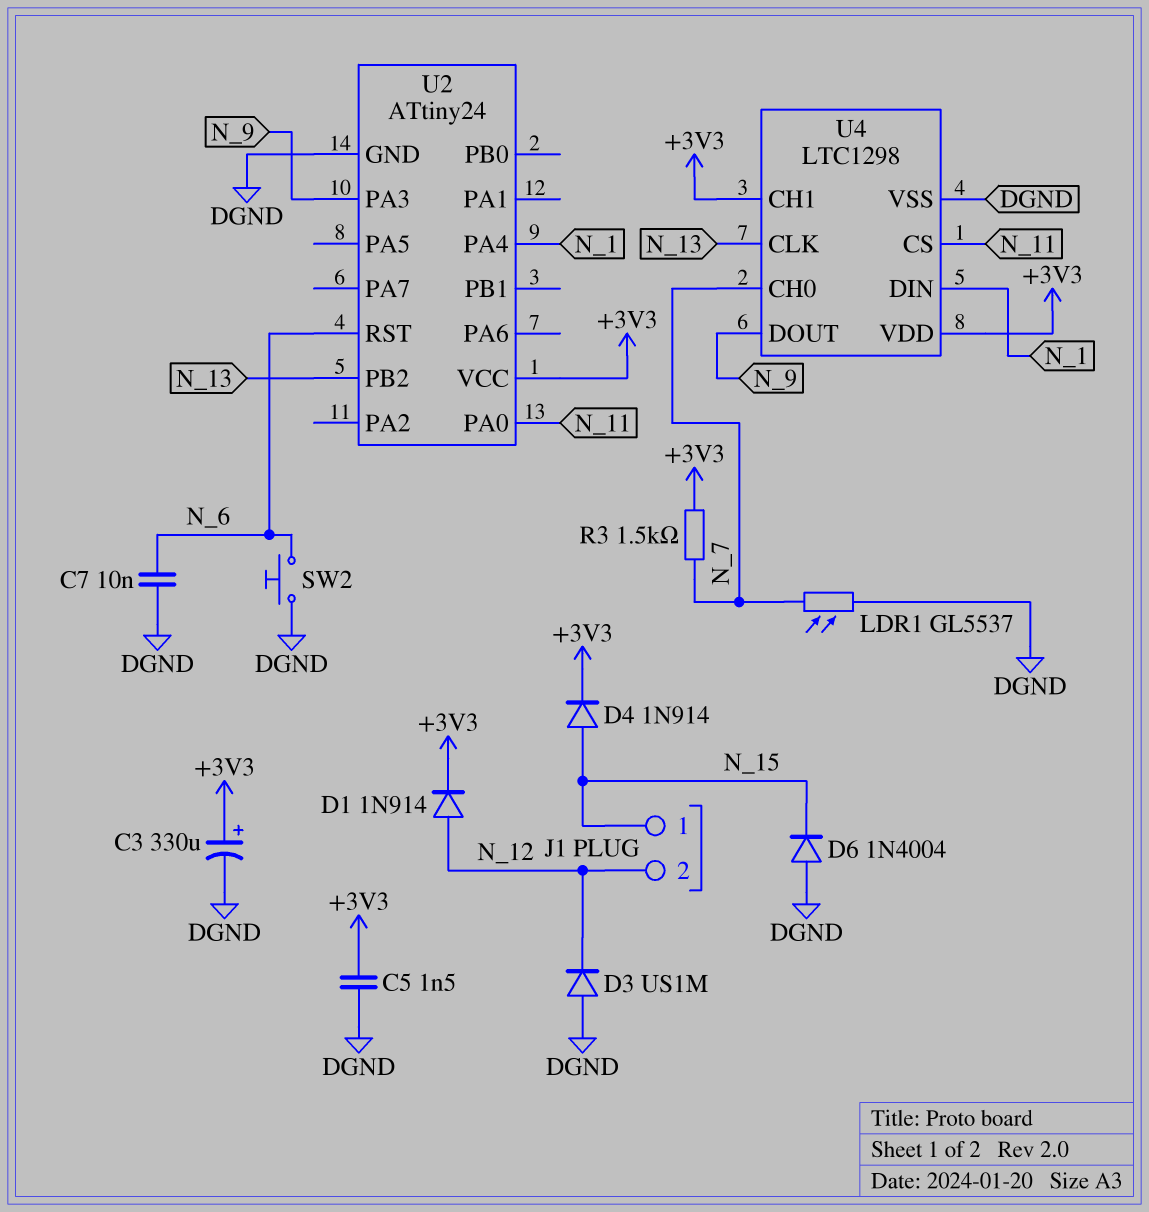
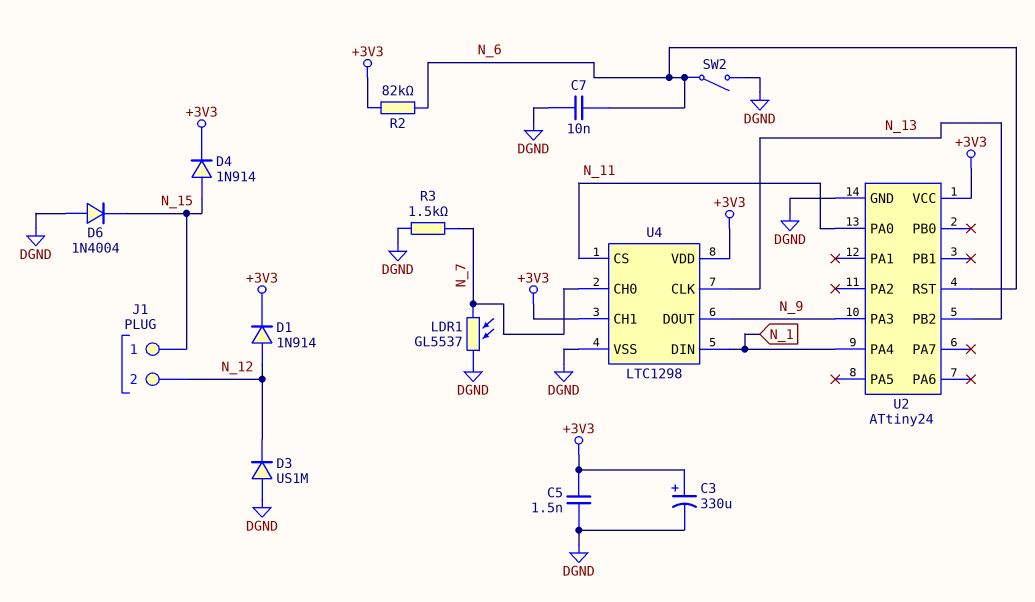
R2: none -> 82k (+3V3, N_6)
R3: 1.5k (+3V3, N_7) -> 1.5k (DGND, N_7)
SW2: button (DGND, N_6) -> switch (DGND, N_6)

